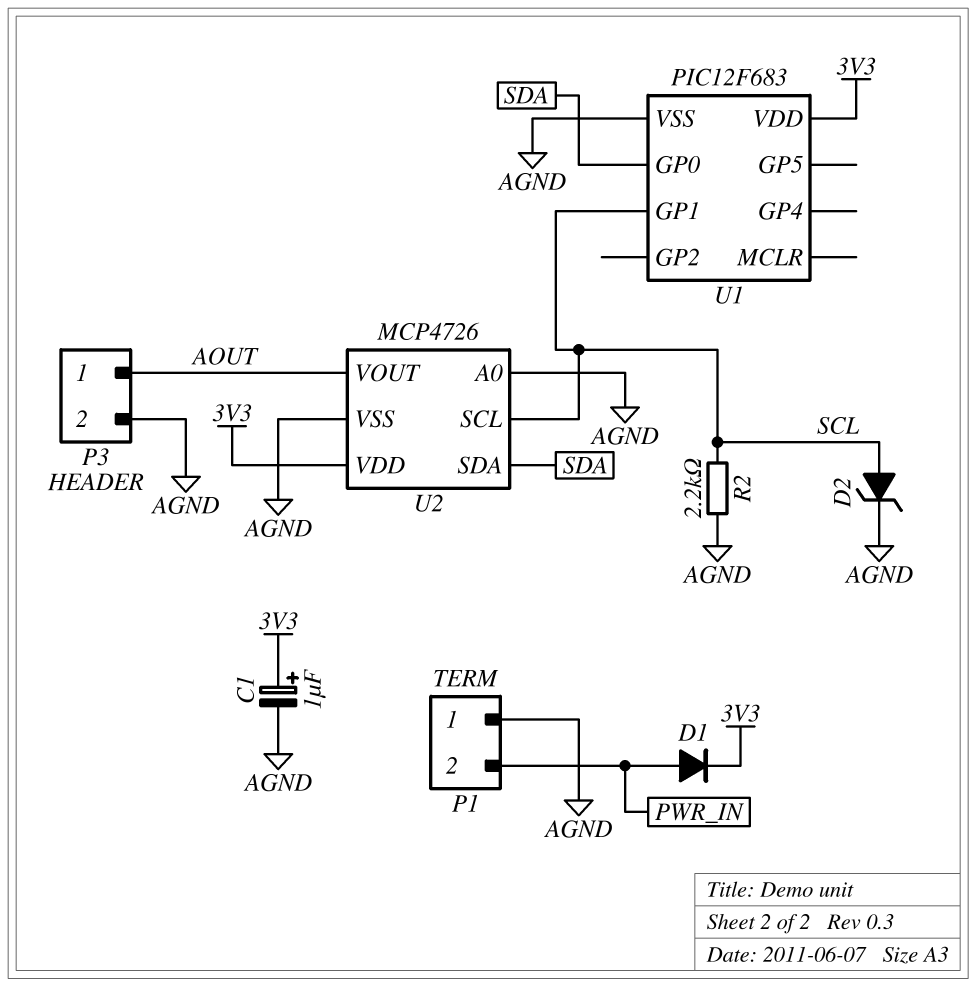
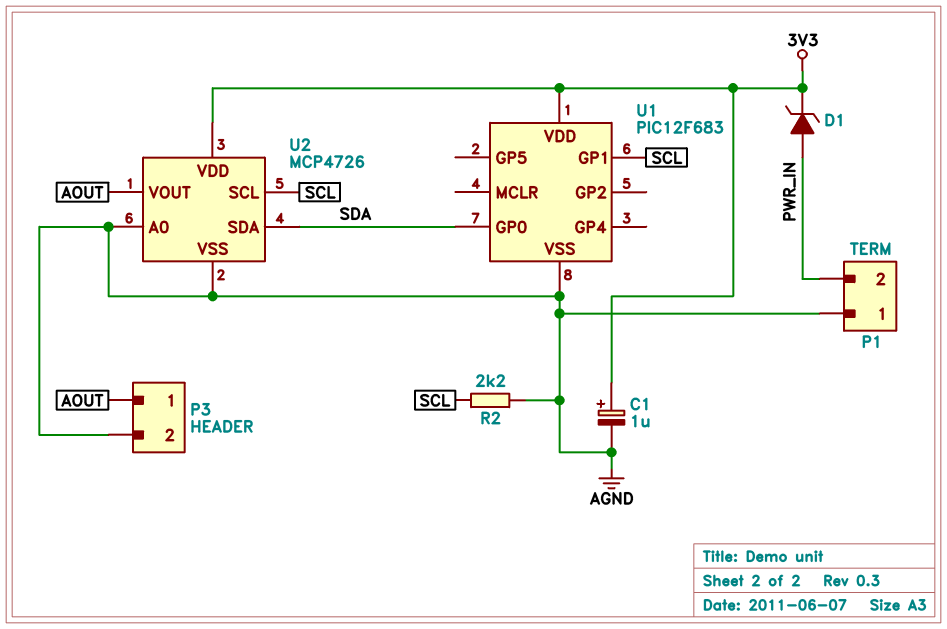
D1: diode (A PWR_IN, K 3V3) -> zener (A PWR_IN, K 3V3)
D2: zener (A SCL, K AGND) -> none

